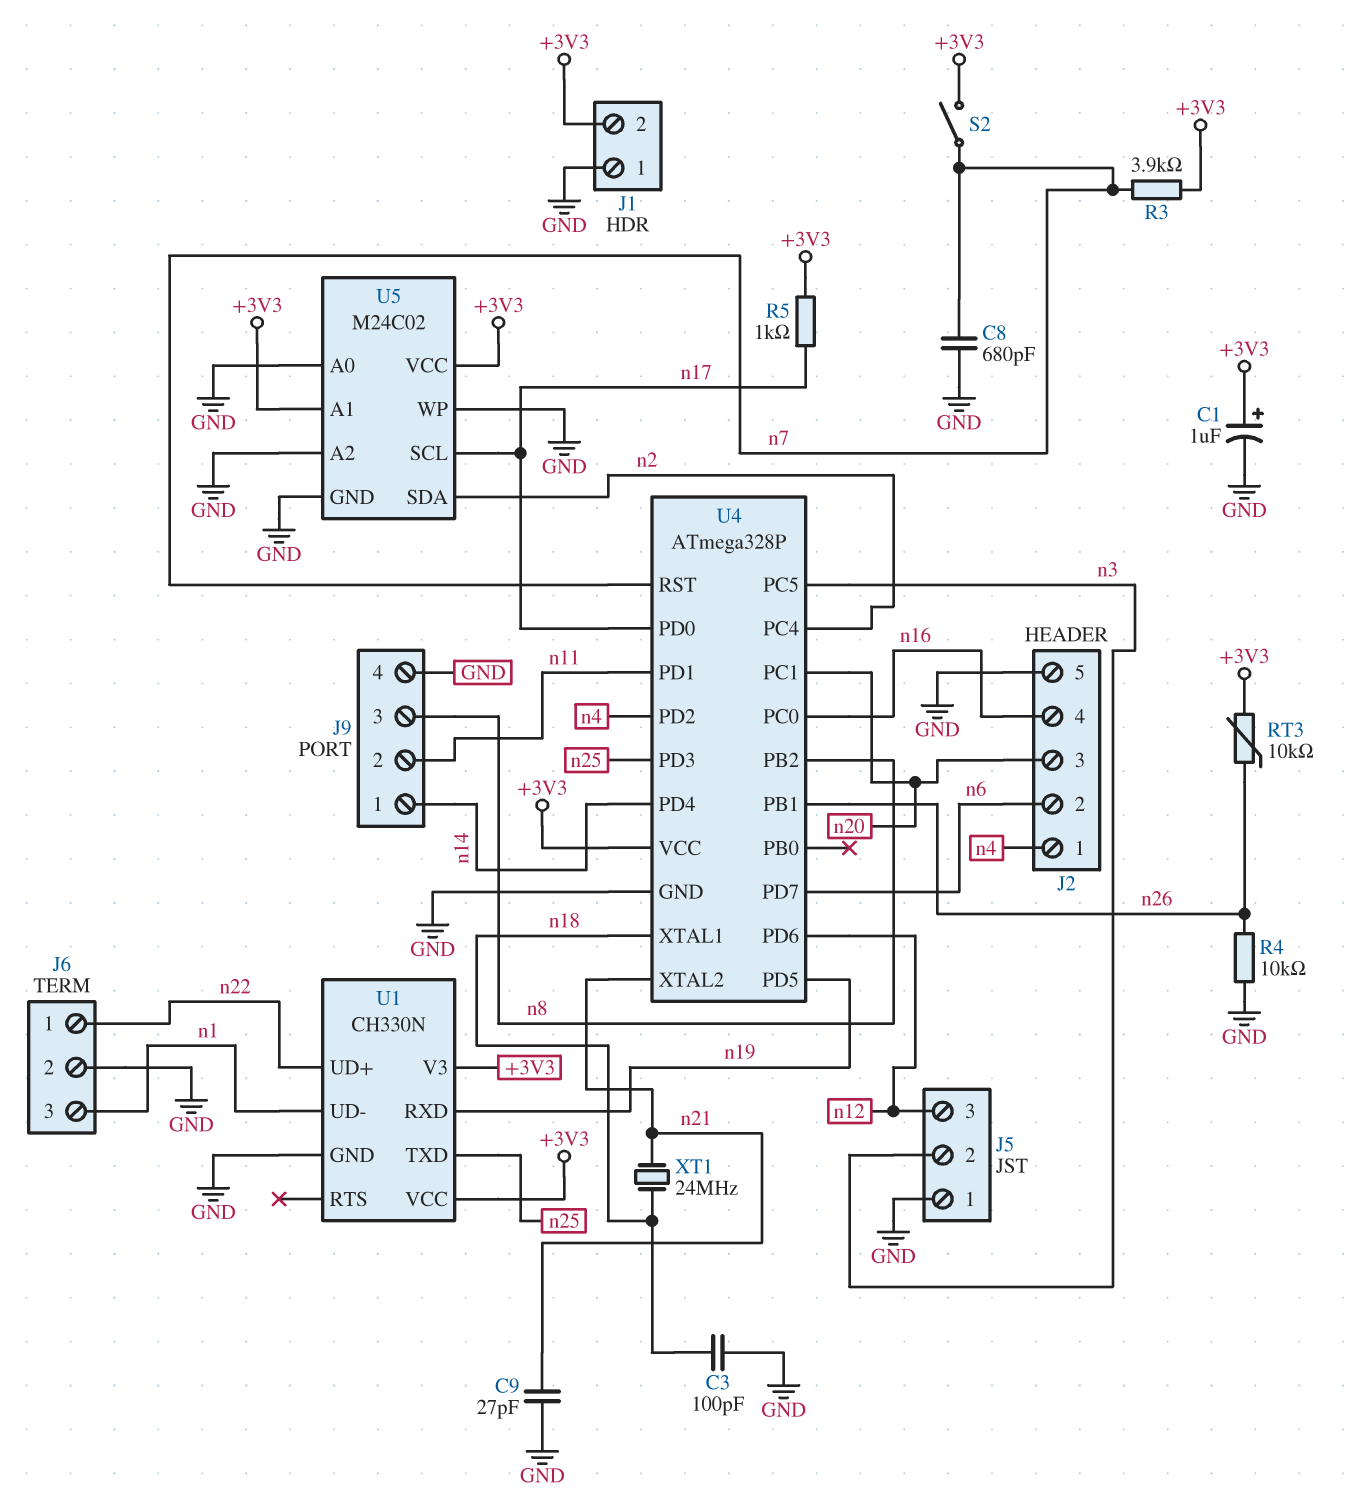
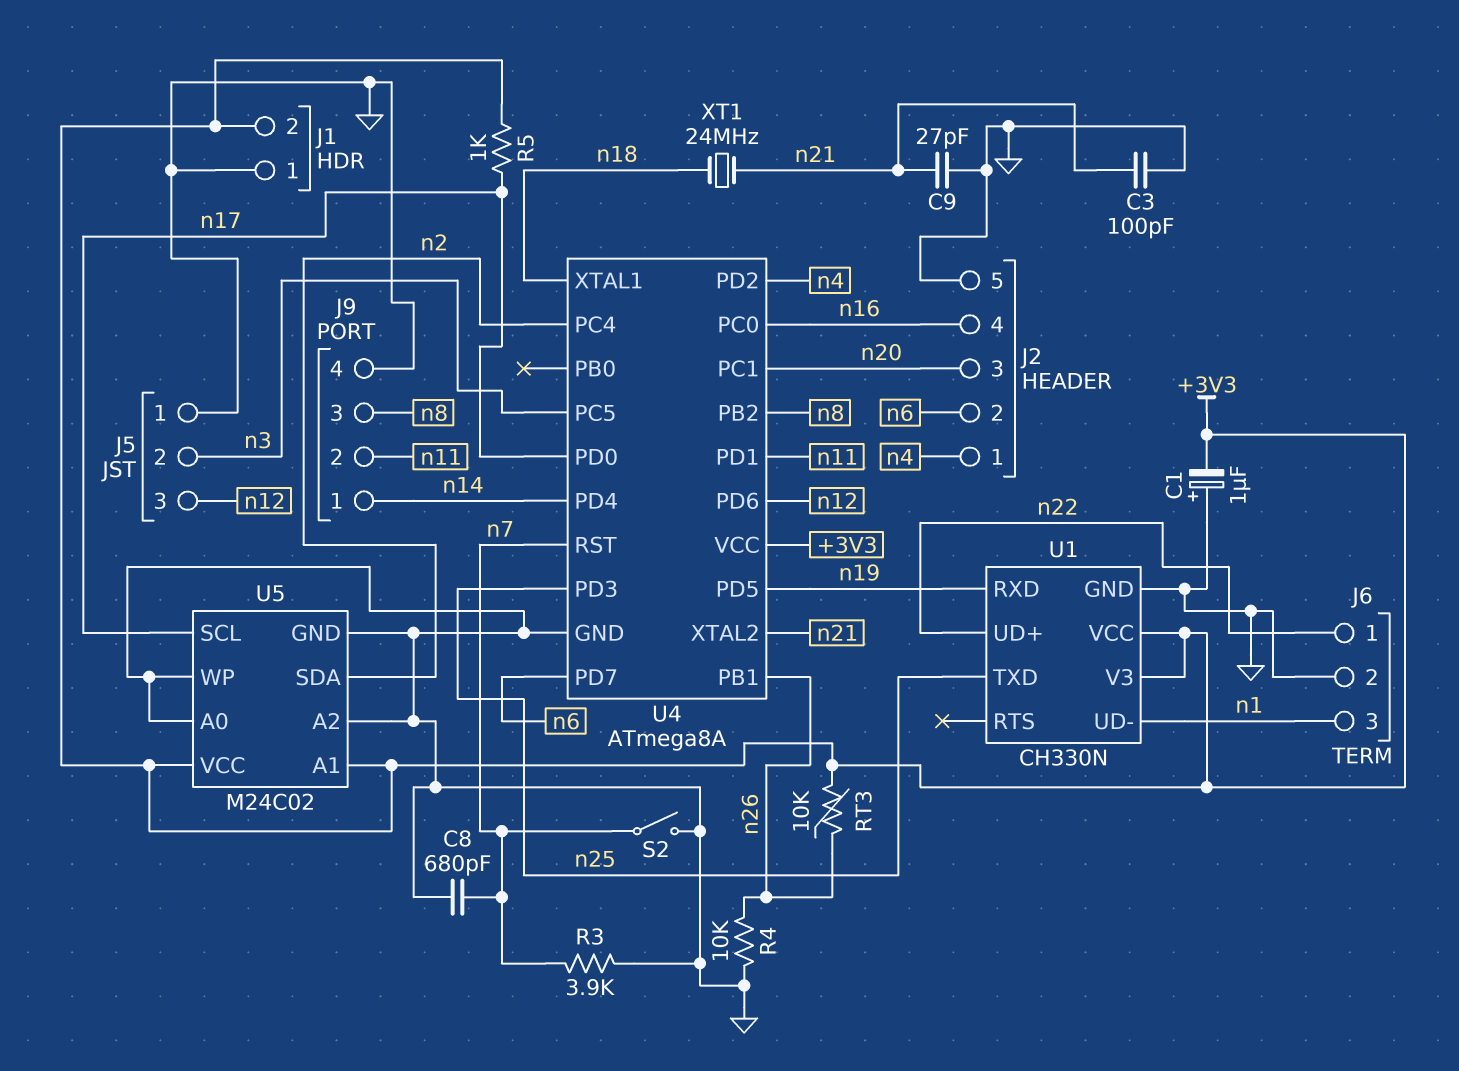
C1: 1uF (plus +3V3, minus GND) -> 1uF (plus GND, minus +3V3)
C3: 100pF (GND, n18) -> 100pF (GND, n21)
R3: 3.9k (+3V3, n7) -> 3.9k (GND, n7)
S2: switch (+3V3, n7) -> switch (GND, n7)
U4: ATmega328P -> ATmega8A

